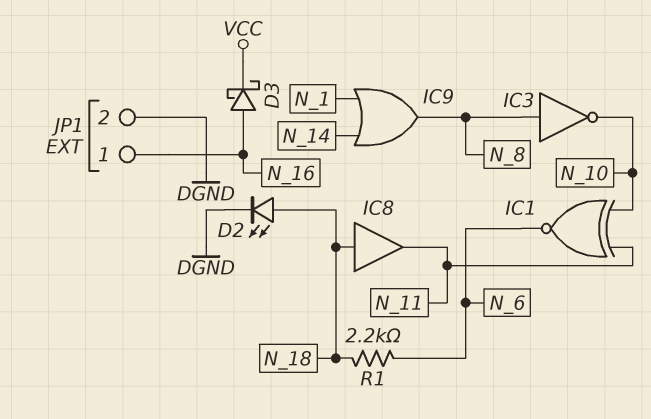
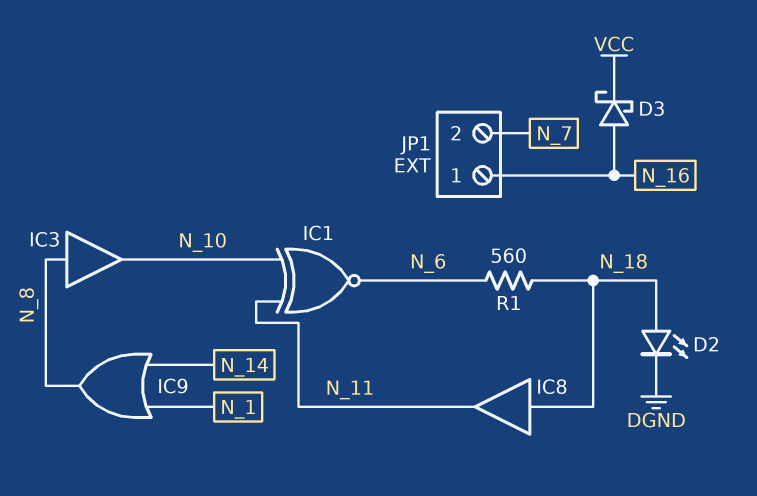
IC3: NOT (in N_8, out N_10) -> buffer (in N_8, out N_10)
JP1 pin 2: DGND -> N_7
R1: 2.2k (N_6, N_18) -> 560 (N_6, N_18)

